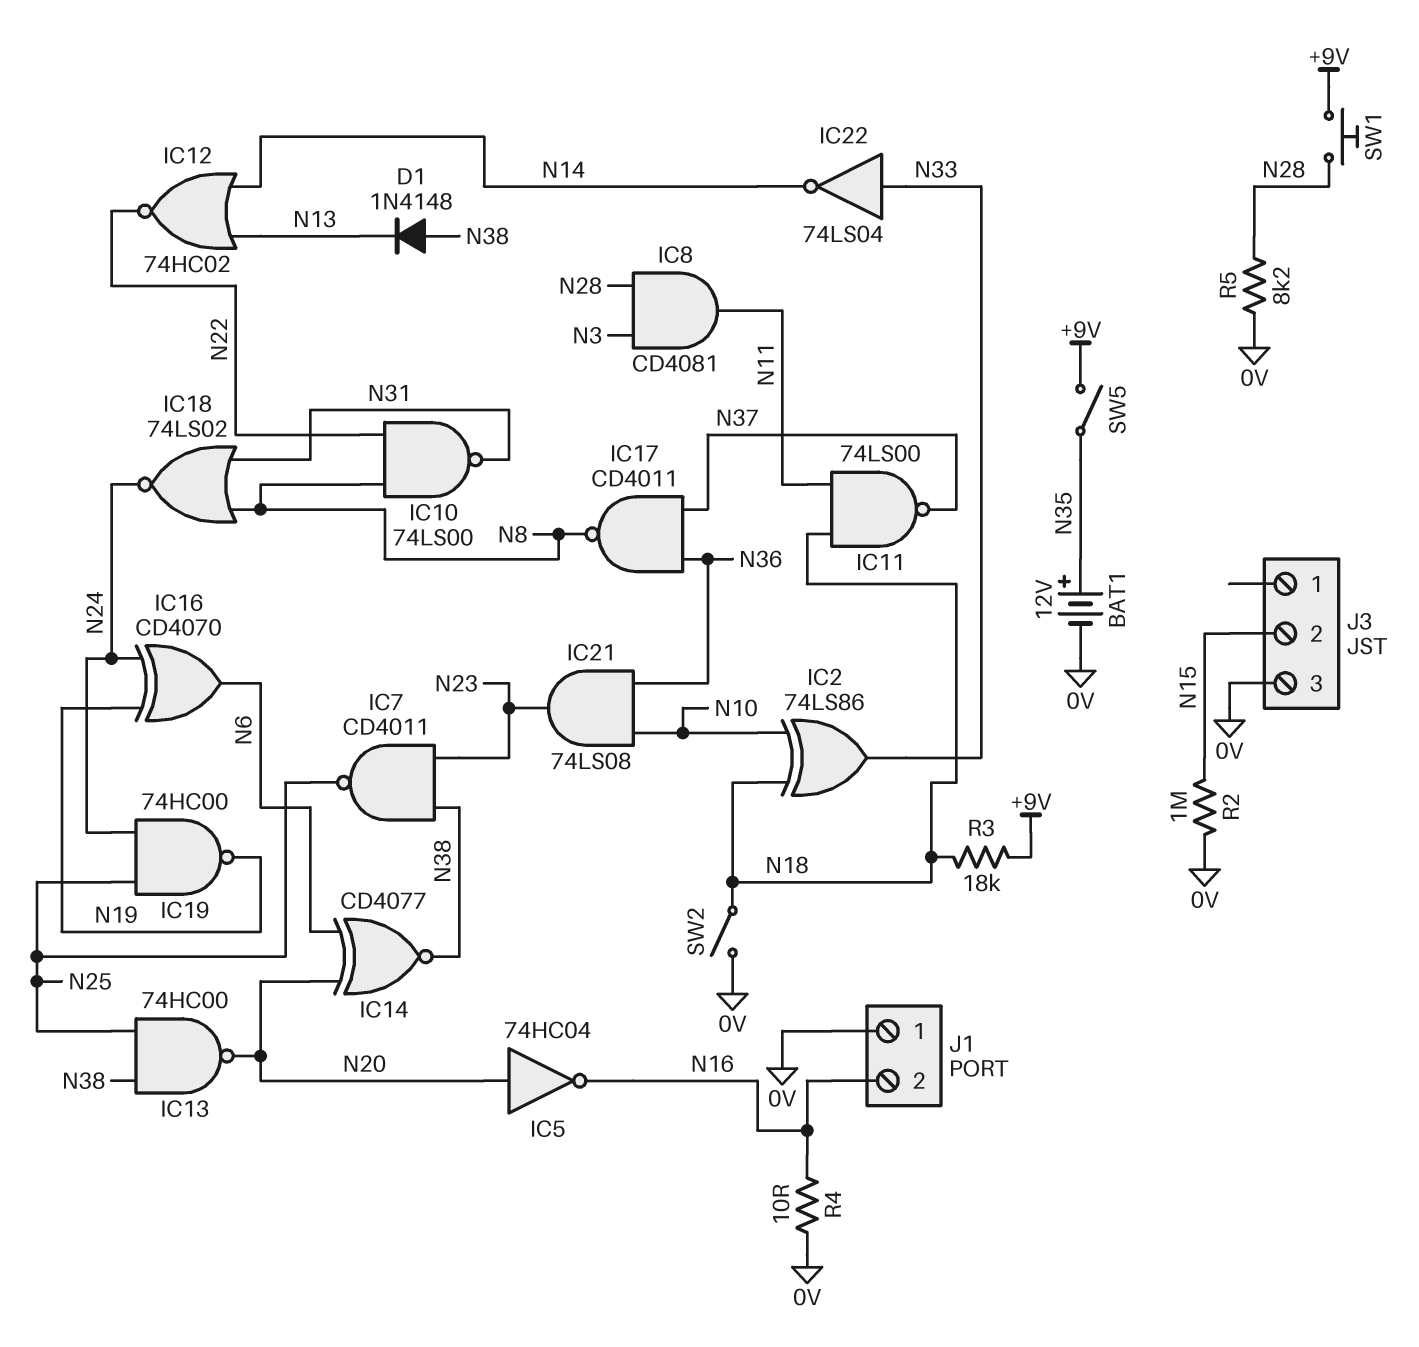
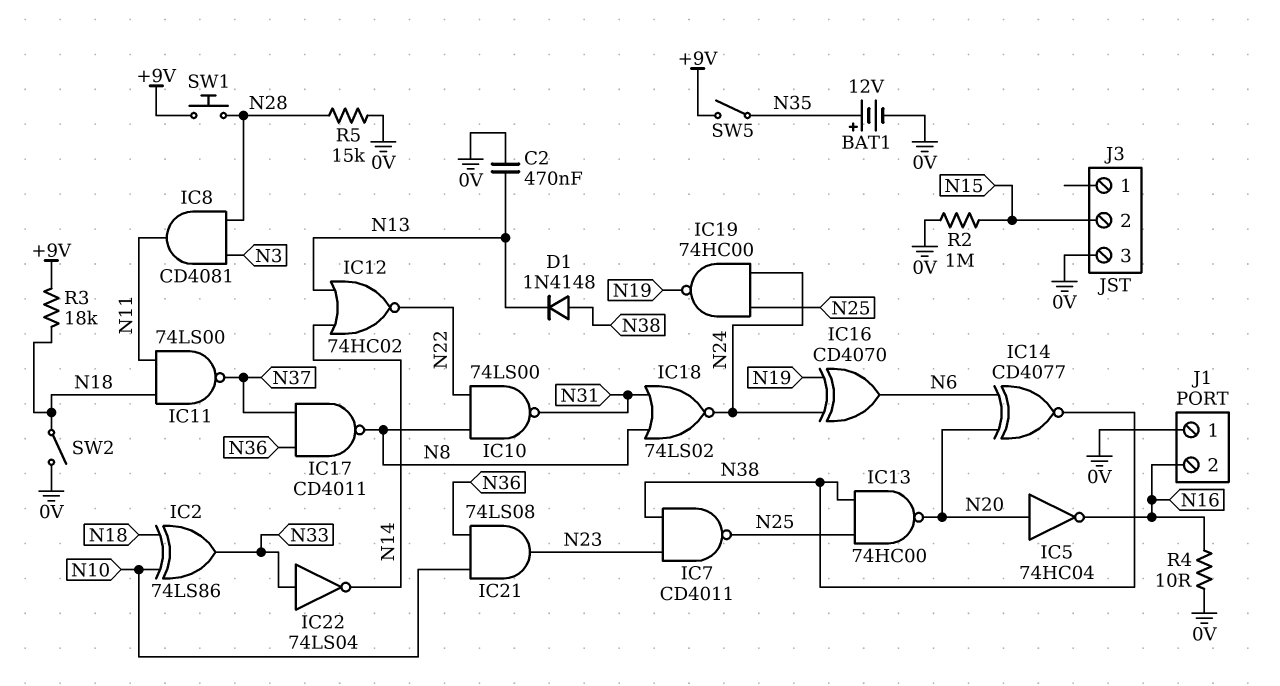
C2: none -> 470nF (0V, N13)
R5: 8.2k (0V, N28) -> 15k (0V, N28)

